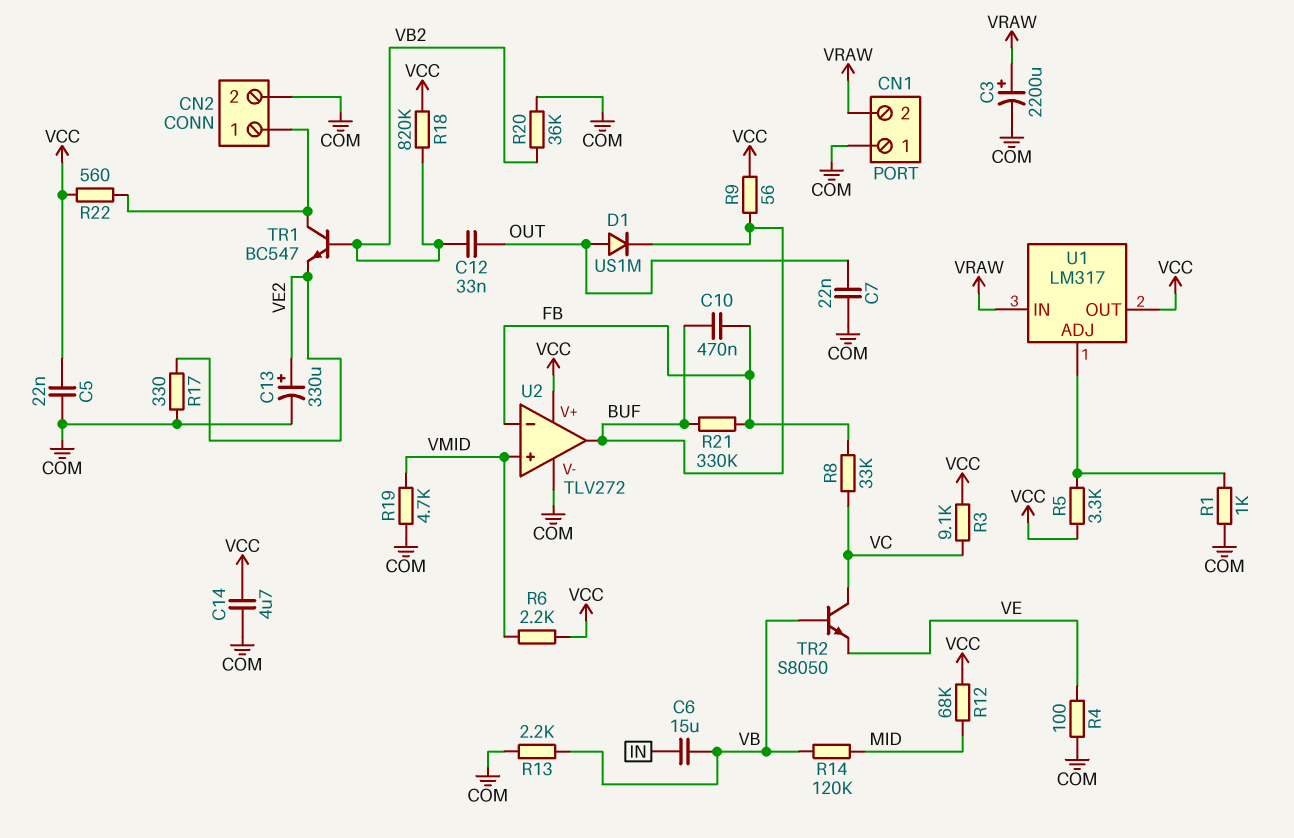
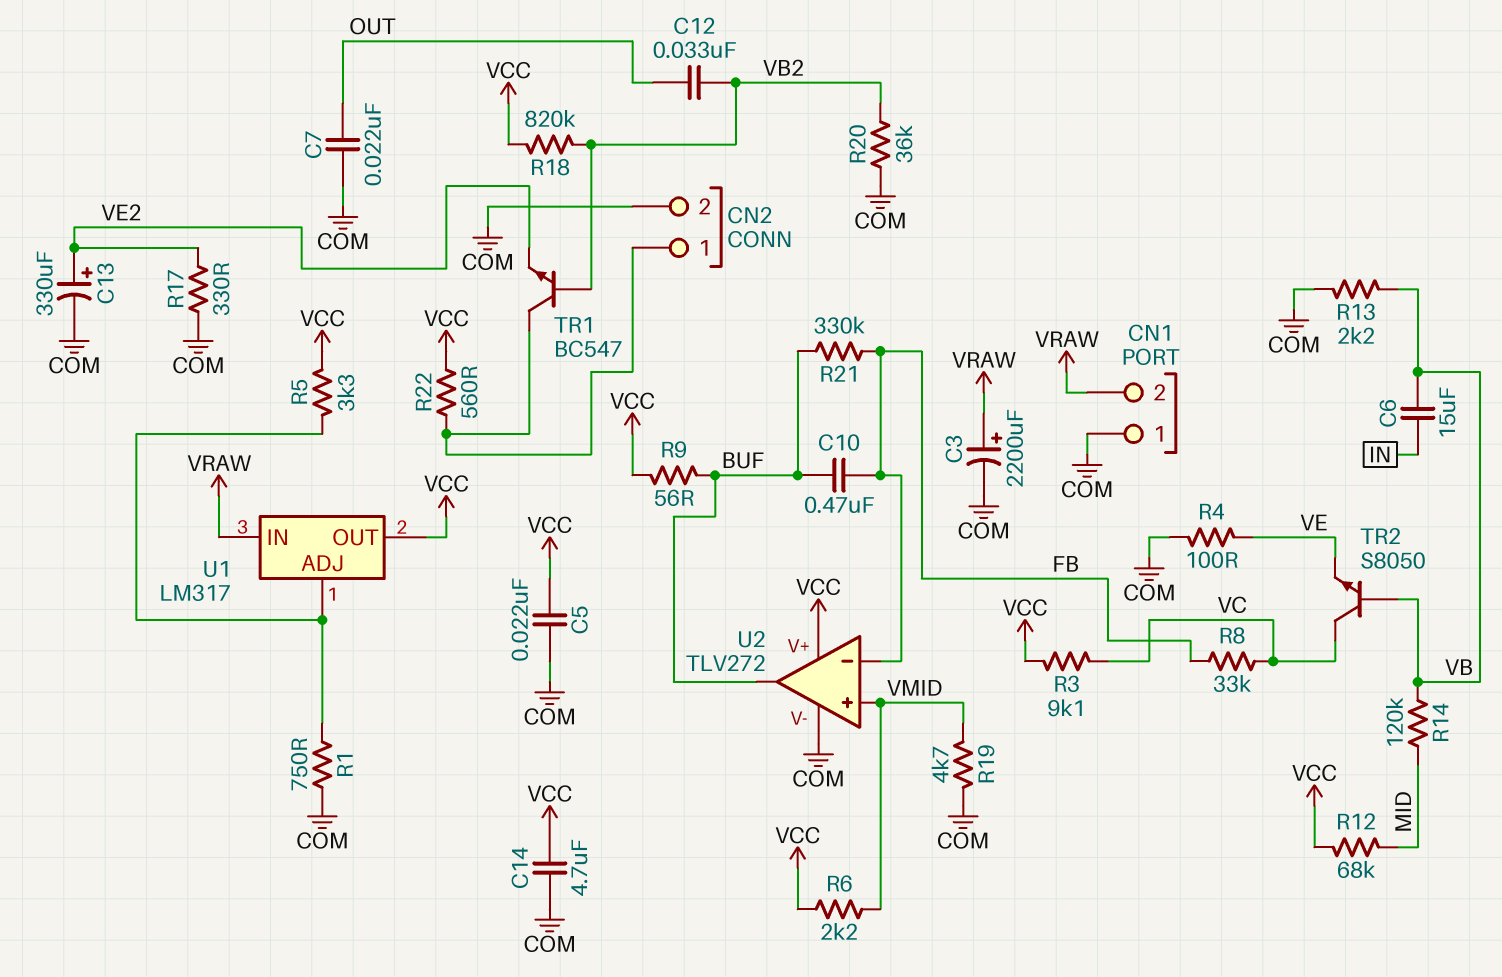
D1: diode US1M (A OUT, K BUF) -> none
R1: 1k (COM, U1/ADJ) -> 750 (COM, U1/ADJ)

